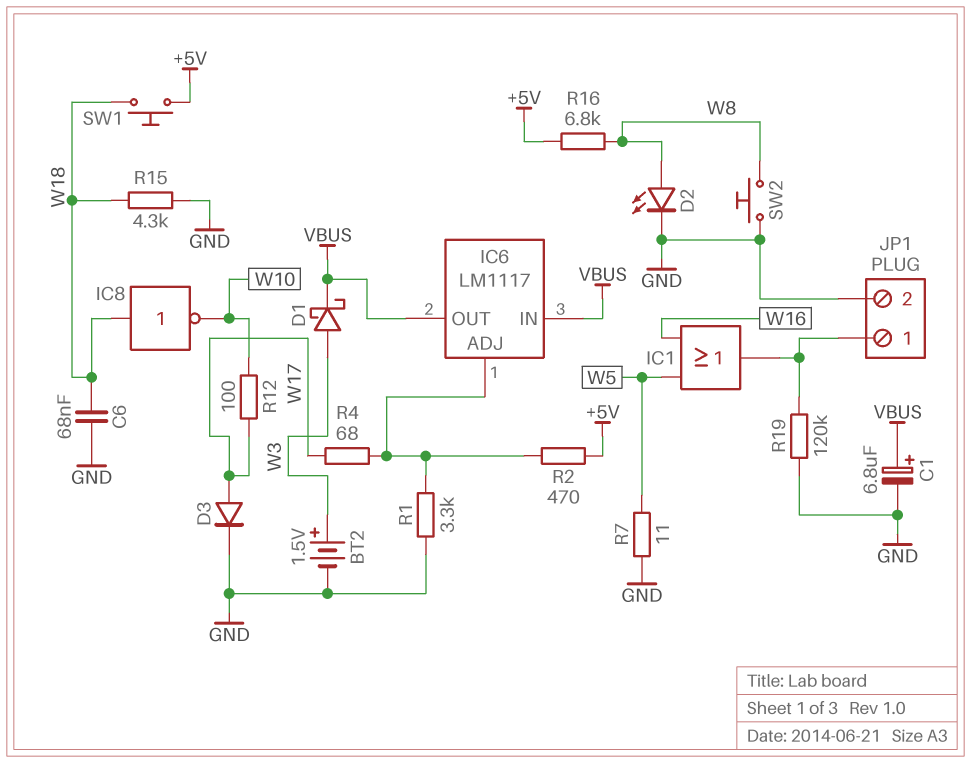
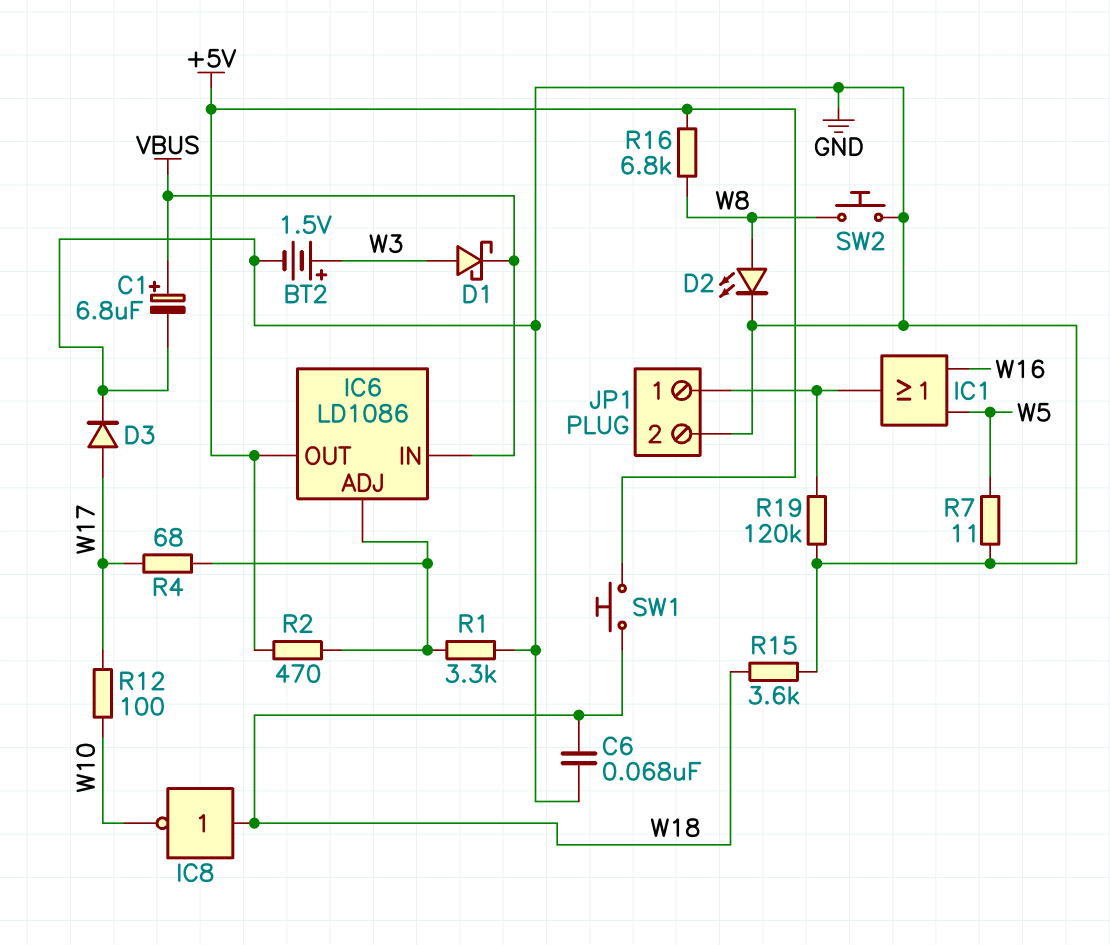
IC6: LM1117 -> LD1086
IC6 pin OUT: VBUS -> +5V
R15: 4.3k (GND, W18) -> 3.6k (GND, W18)

